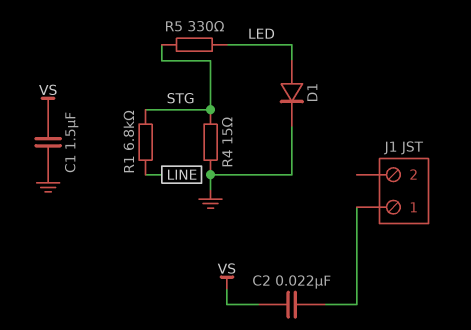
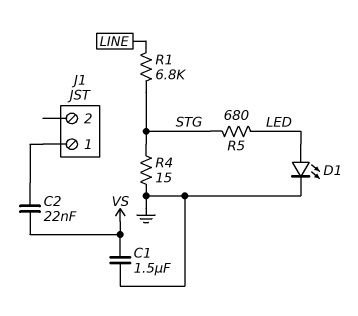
D1: diode (A LED, K GND) -> LED (A LED, K GND)
R5: 330 (LED, STG) -> 680 (LED, STG)

